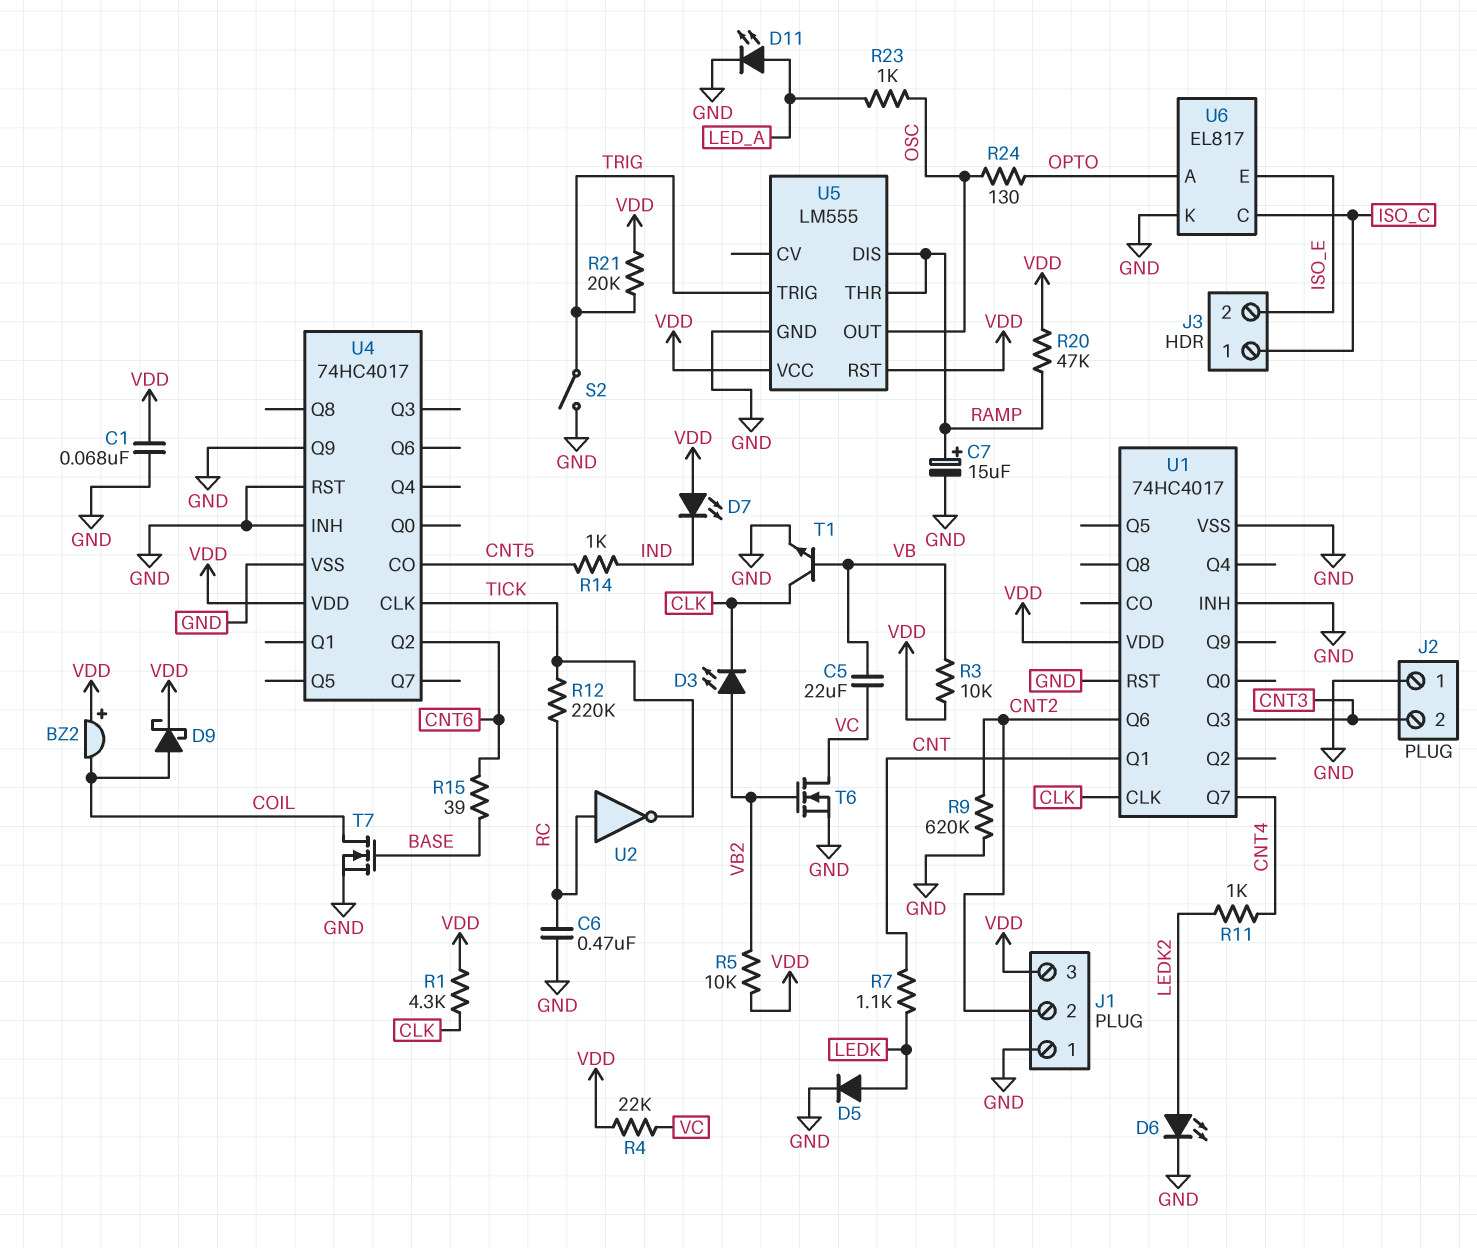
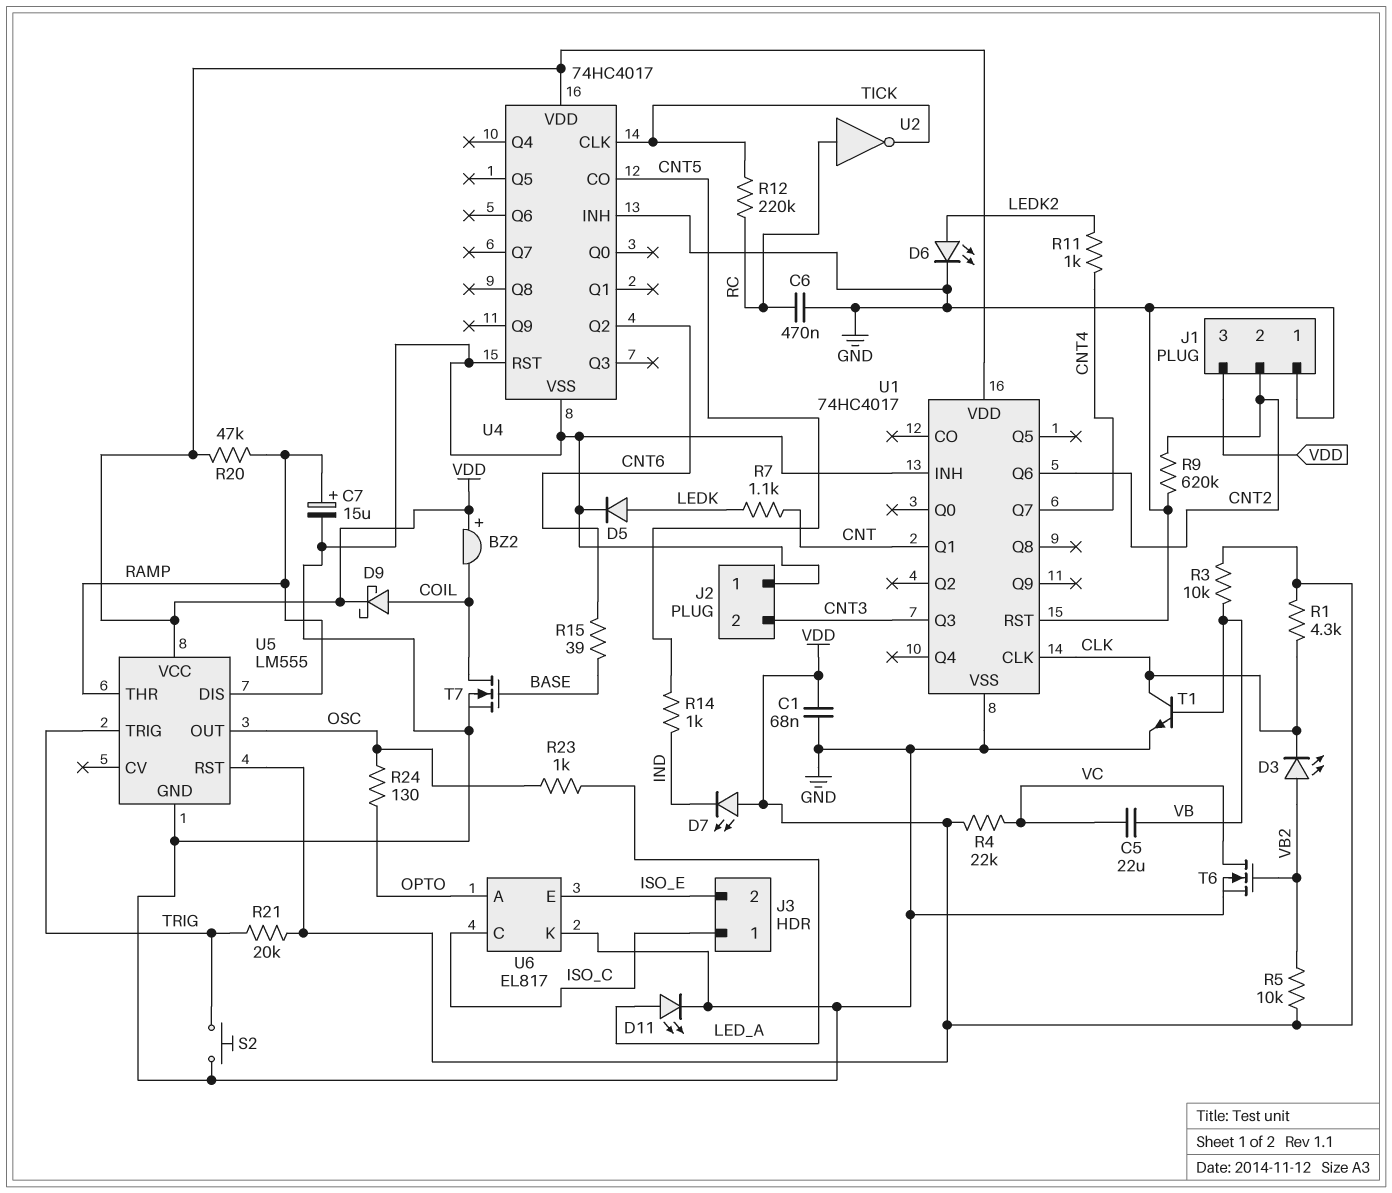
S2: switch (GND, TRIG) -> button (GND, TRIG)
U4 pin Q9: GND -> none

